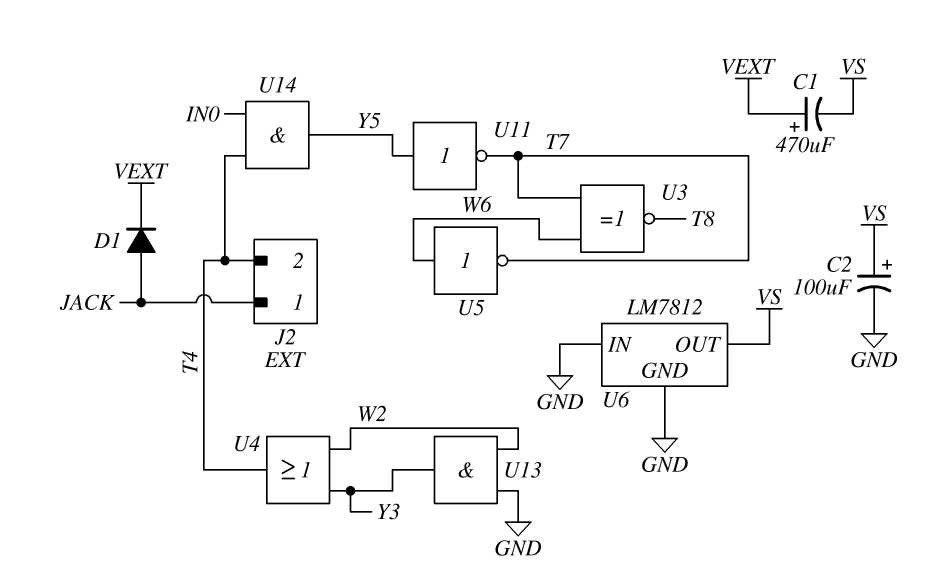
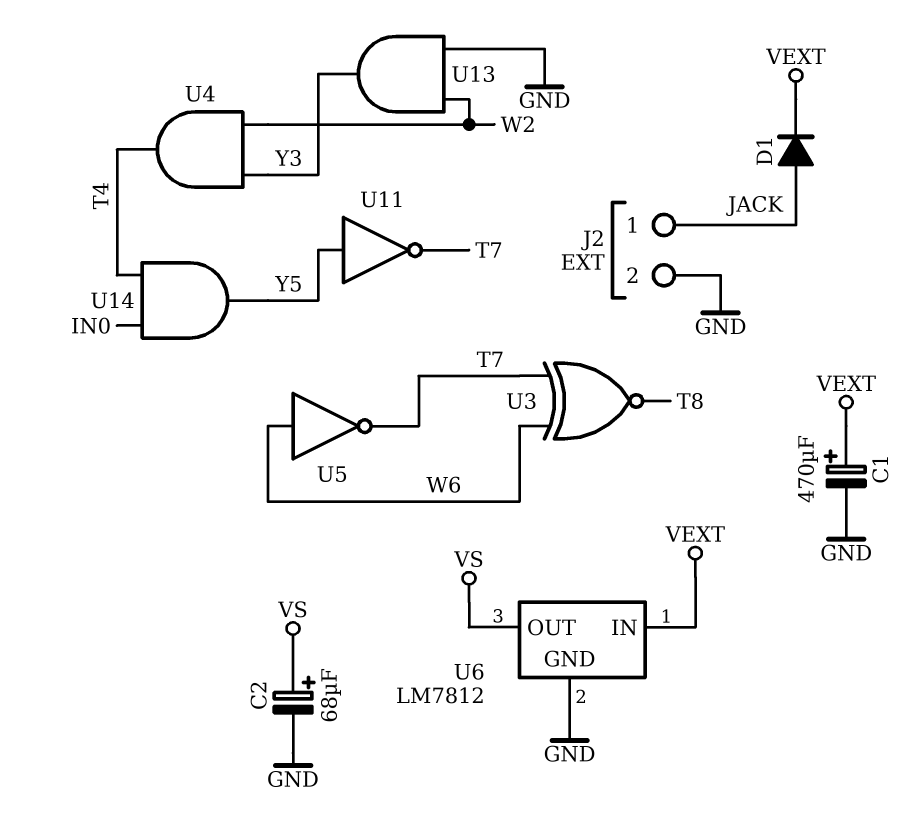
C1: 470uF (plus VEXT, minus VS) -> 470uF (plus VEXT, minus GND)
C2: 100uF (plus VS, minus GND) -> 68uF (plus VS, minus GND)
J2 pin 2: T4 -> GND
U4: OR (in W2, in Y3, out T4) -> AND (in W2, in Y3, out T4)
U6 pin IN: GND -> VEXT

